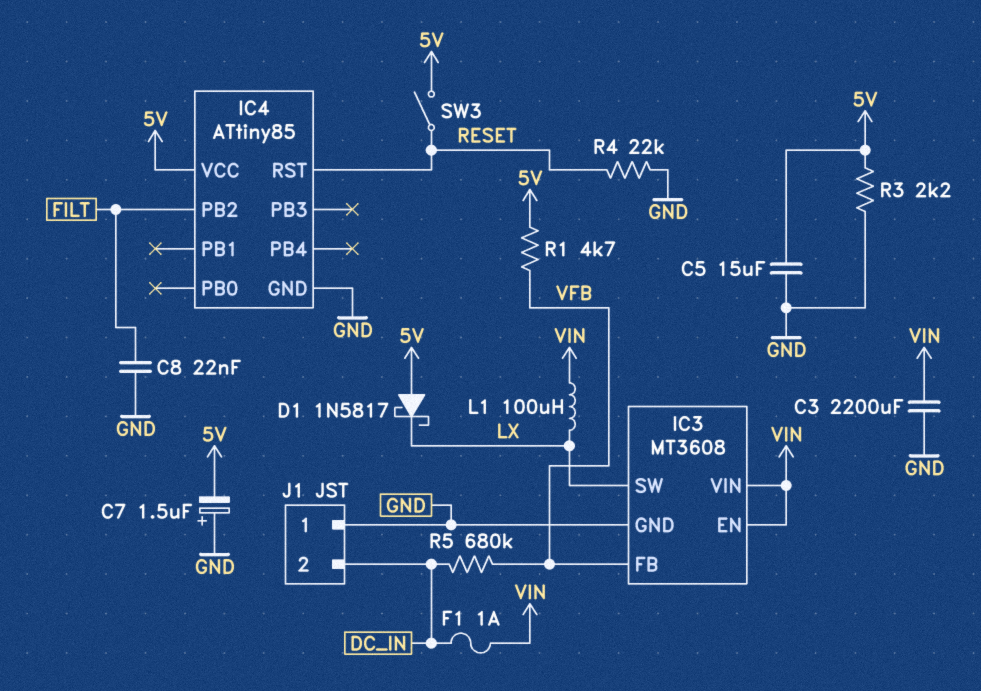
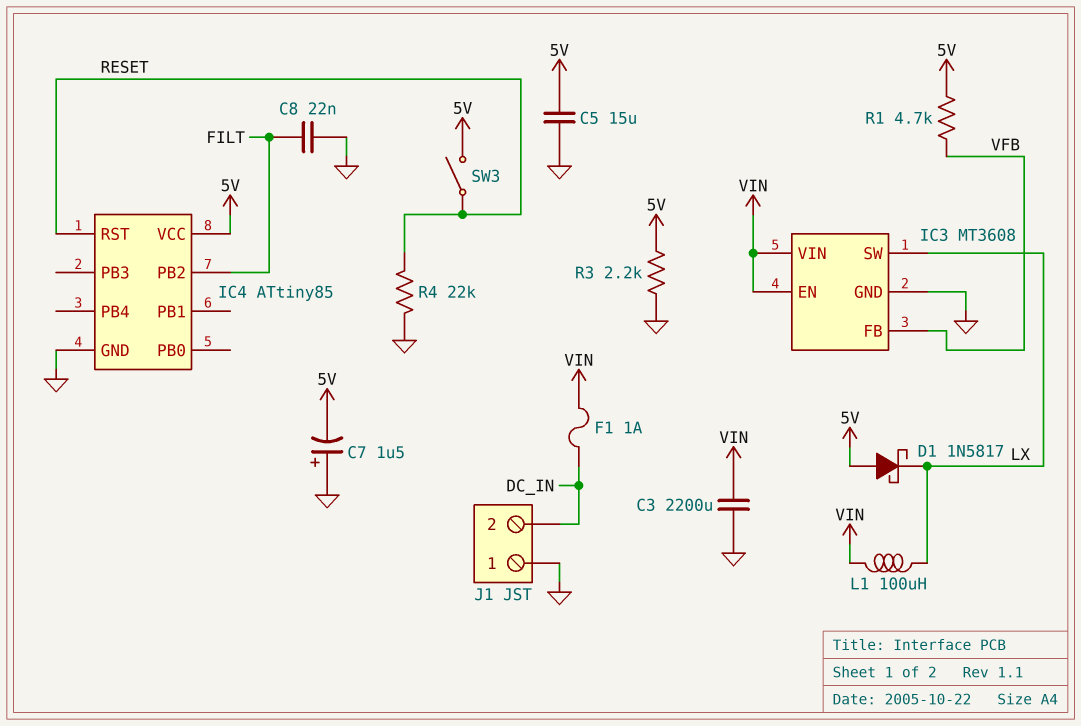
R5: 680k (DC_IN, VFB) -> none

